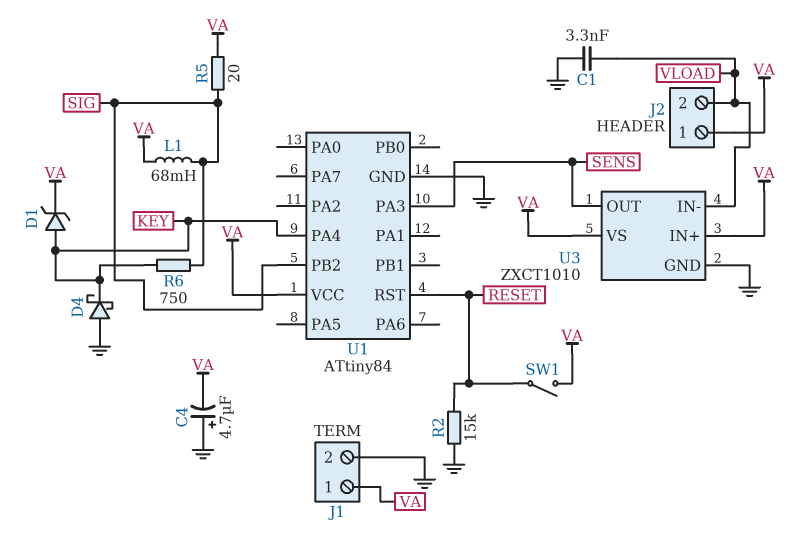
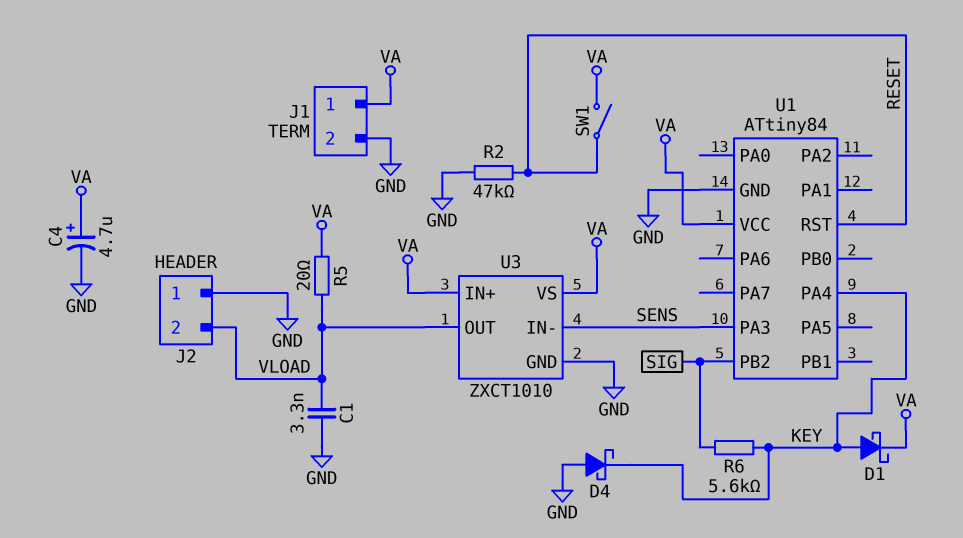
C4: 4.7uF (plus GND, minus VA) -> 4.7uF (plus VA, minus GND)
D1: zener (A KEY, K VA) -> schottky (A KEY, K VA)
J2 pin 1: VA -> GND
L1: 68mH (SIG, VA) -> none
R2: 15k (GND, RESET) -> 47k (GND, RESET)
R5: 20 (SIG, VA) -> 20 (VA, VLOAD)
R6: 750 (KEY, SIG) -> 5.6k (KEY, SIG)
U3 pin IN-: VLOAD -> SENS
U3 pin OUT: SENS -> VLOAD

